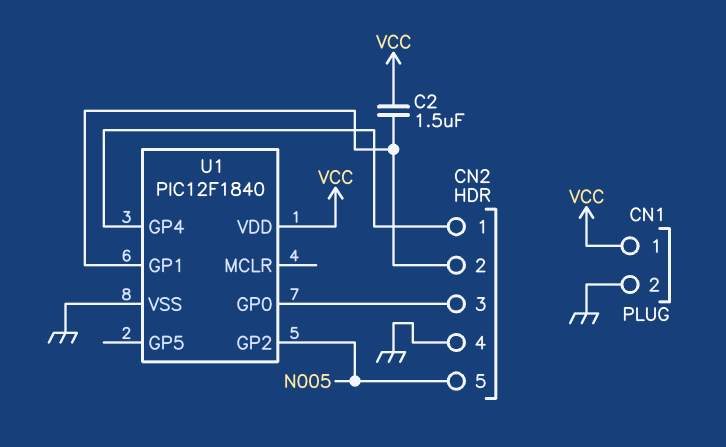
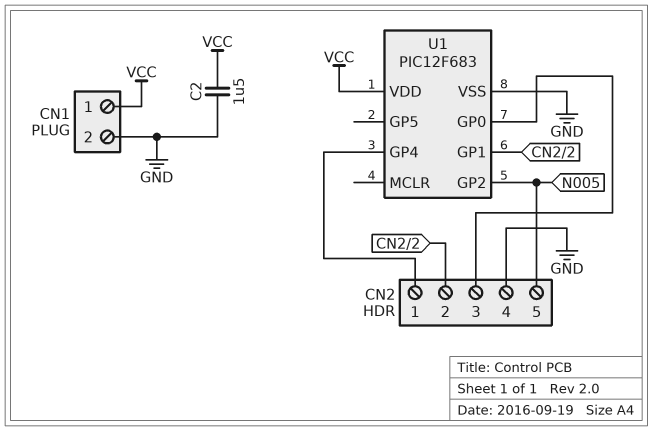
C2: 1.5uF (CN2/2, VCC) -> 1.5uF (GND, VCC)
U1: PIC12F1840 -> PIC12F683

